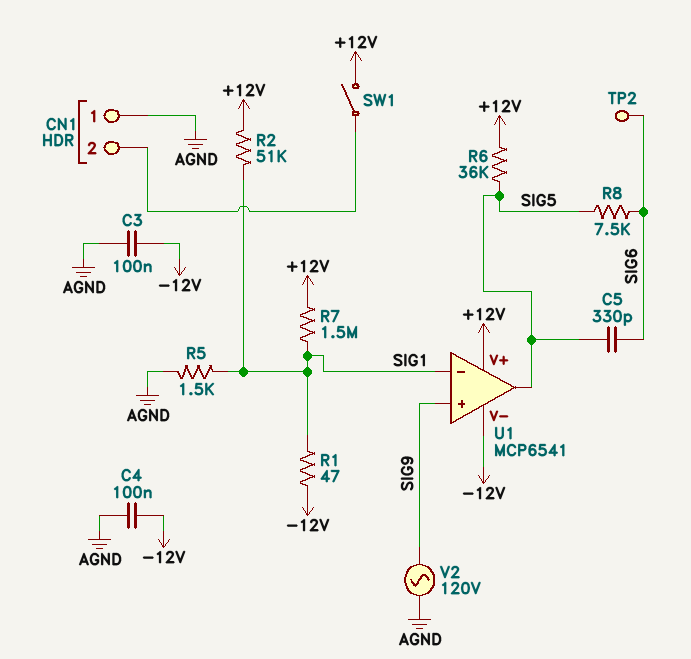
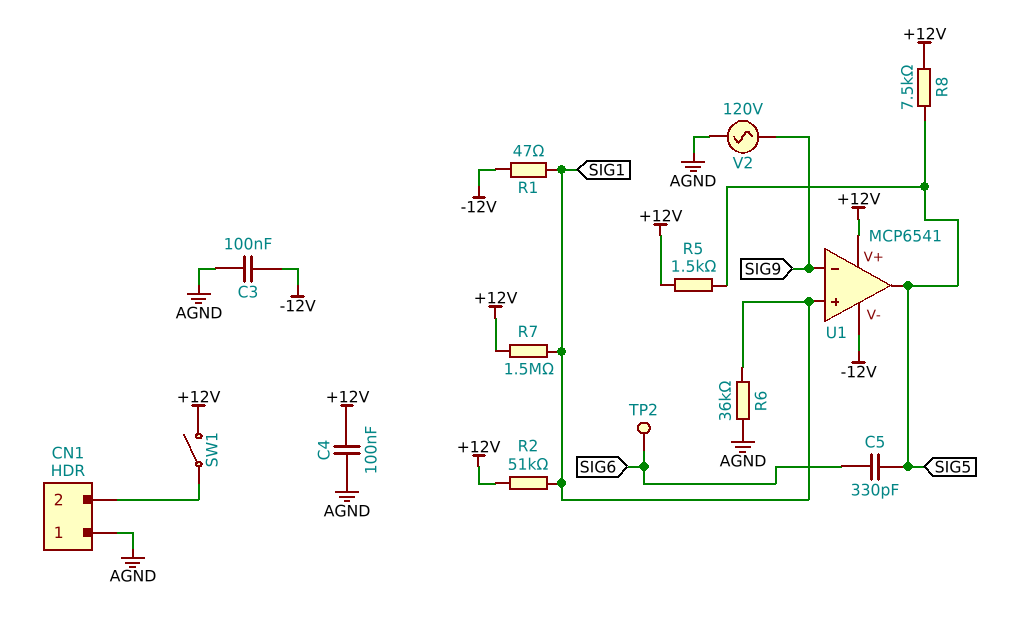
C4: 100nF (-12V, AGND) -> 100nF (+12V, AGND)
R5: 1.5k (AGND, SIG1) -> 1.5k (+12V, SIG5)
R6: 36k (+12V, SIG5) -> 36k (AGND, SIG1)
R8: 7.5k (SIG5, SIG6) -> 7.5k (+12V, SIG5)
U1 pin in+: SIG9 -> SIG1
U1 pin in-: SIG1 -> SIG9

